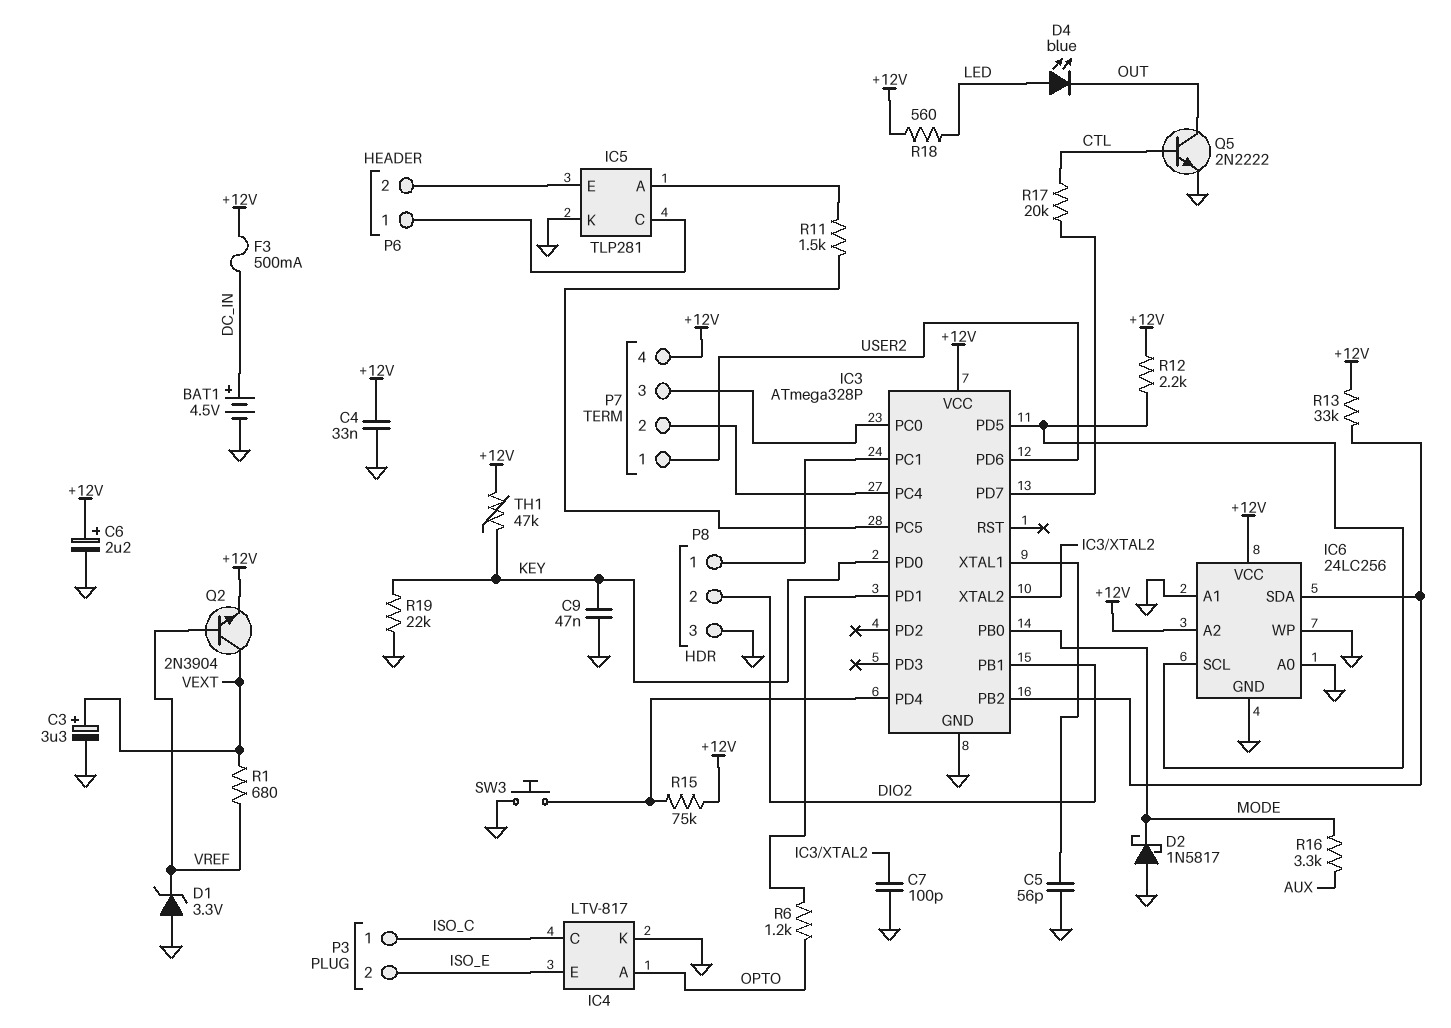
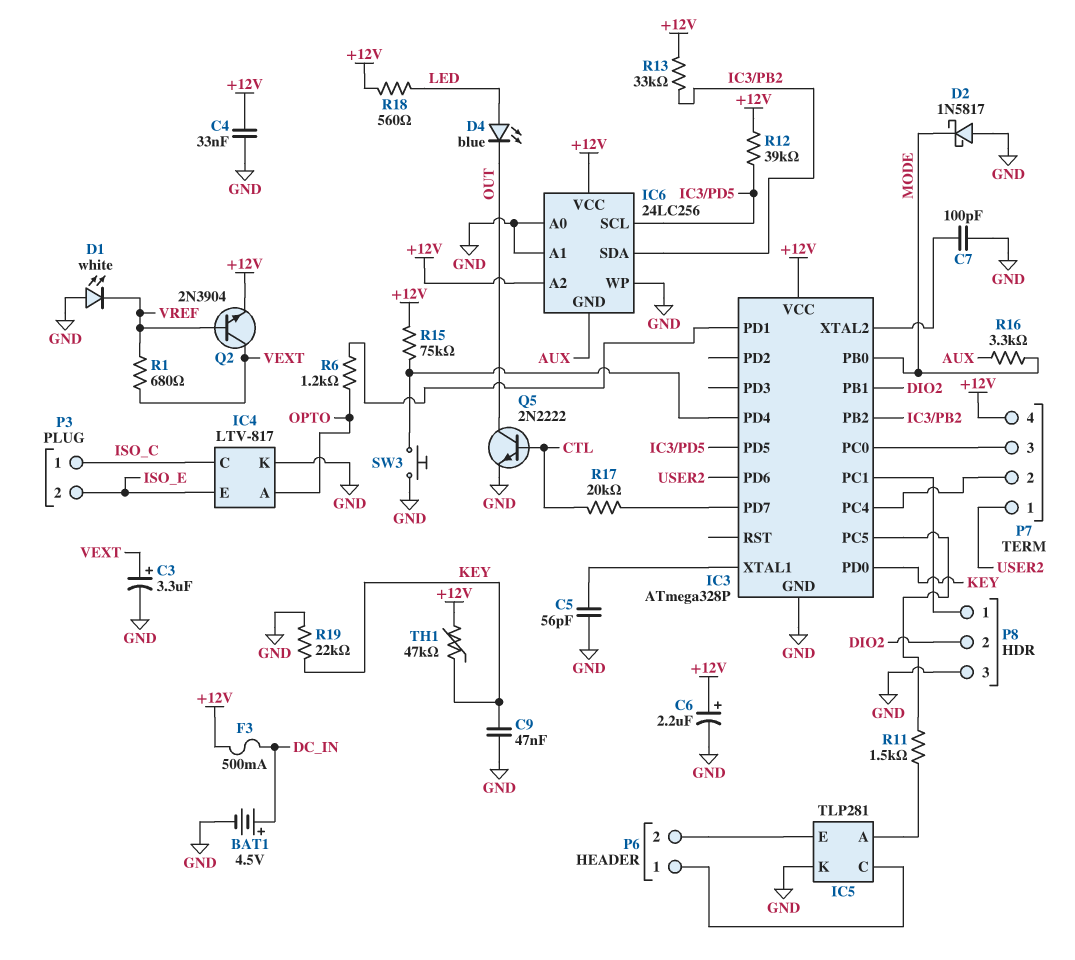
D1: zener 3.3V (A GND, K VREF) -> LED white (A GND, K VREF)
IC6 pin GND: GND -> AUX
R12: 2.2k (+12V, IC3/PD5) -> 39k (+12V, IC3/PD5)

